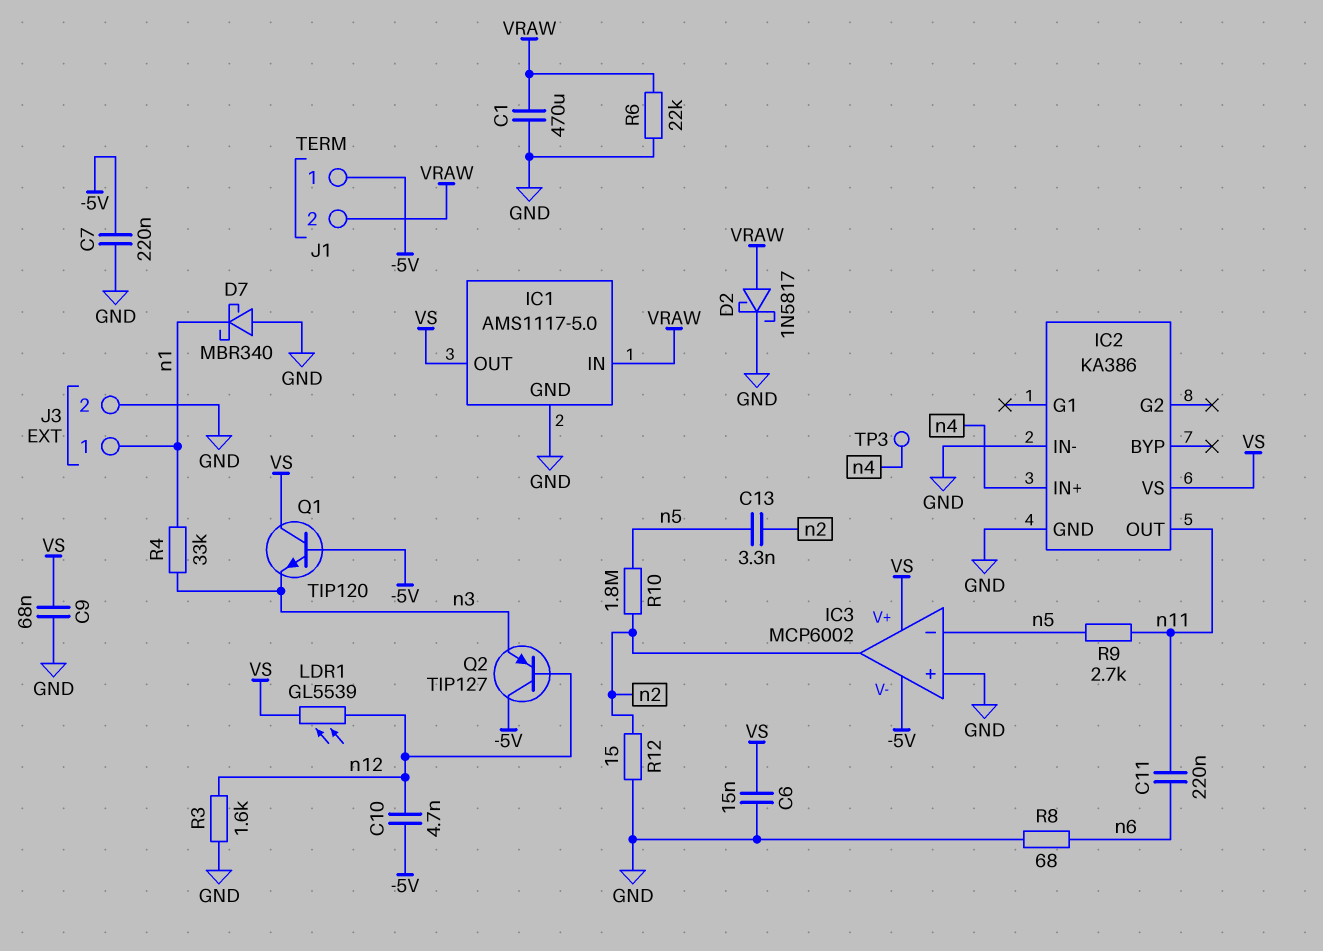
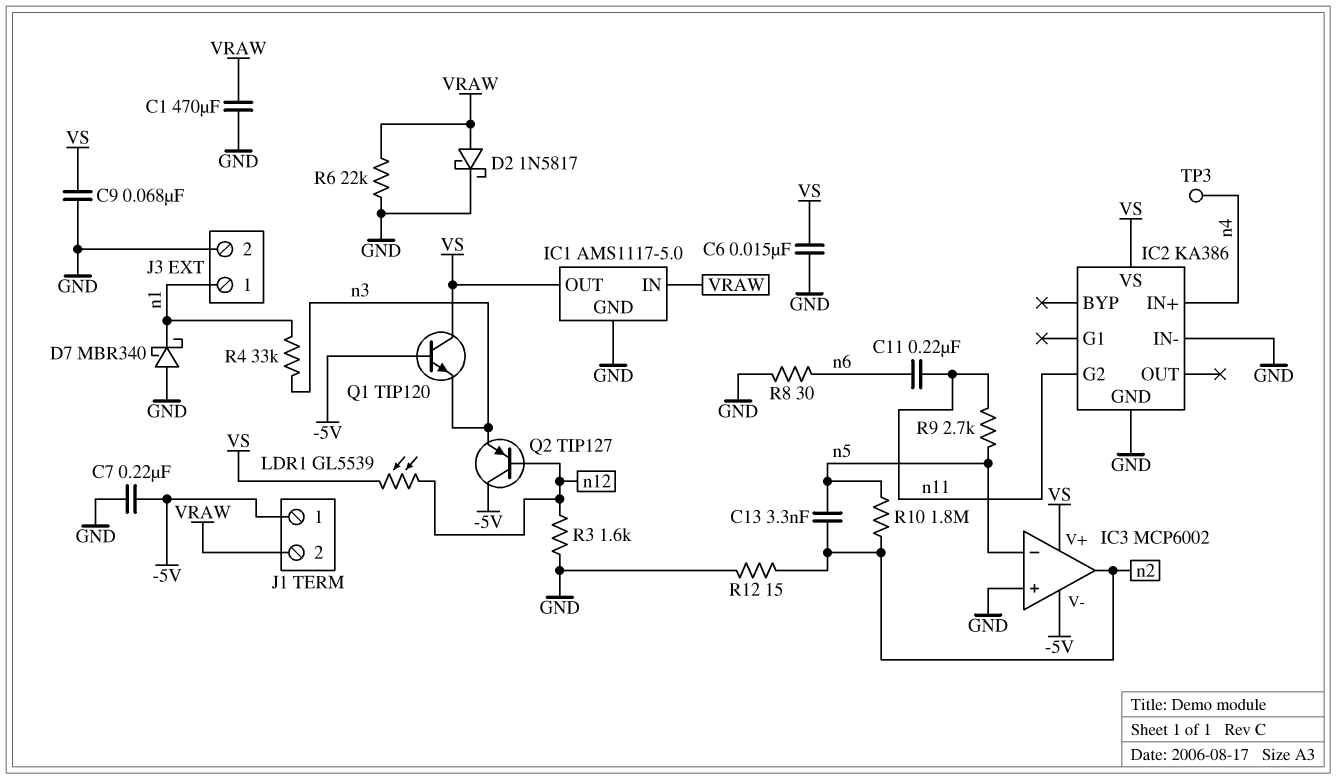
C10: 4.7nF (-5V, n12) -> none
IC2 pin G2: none -> n11
IC2 pin OUT: n11 -> none
R8: 68 (GND, n6) -> 30 (GND, n6)

